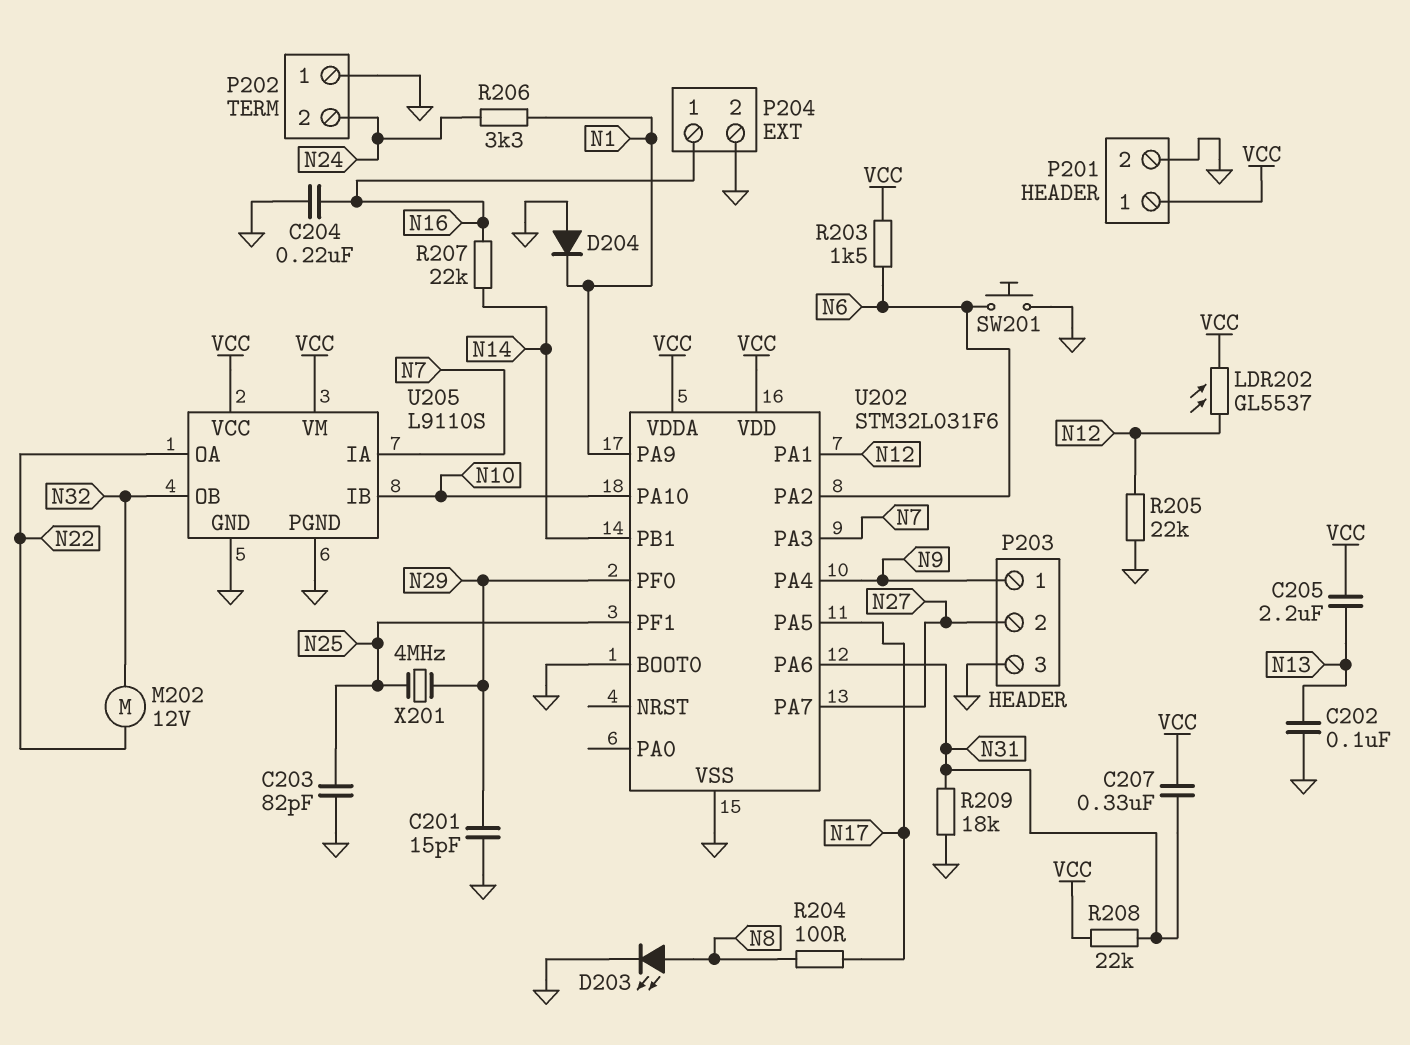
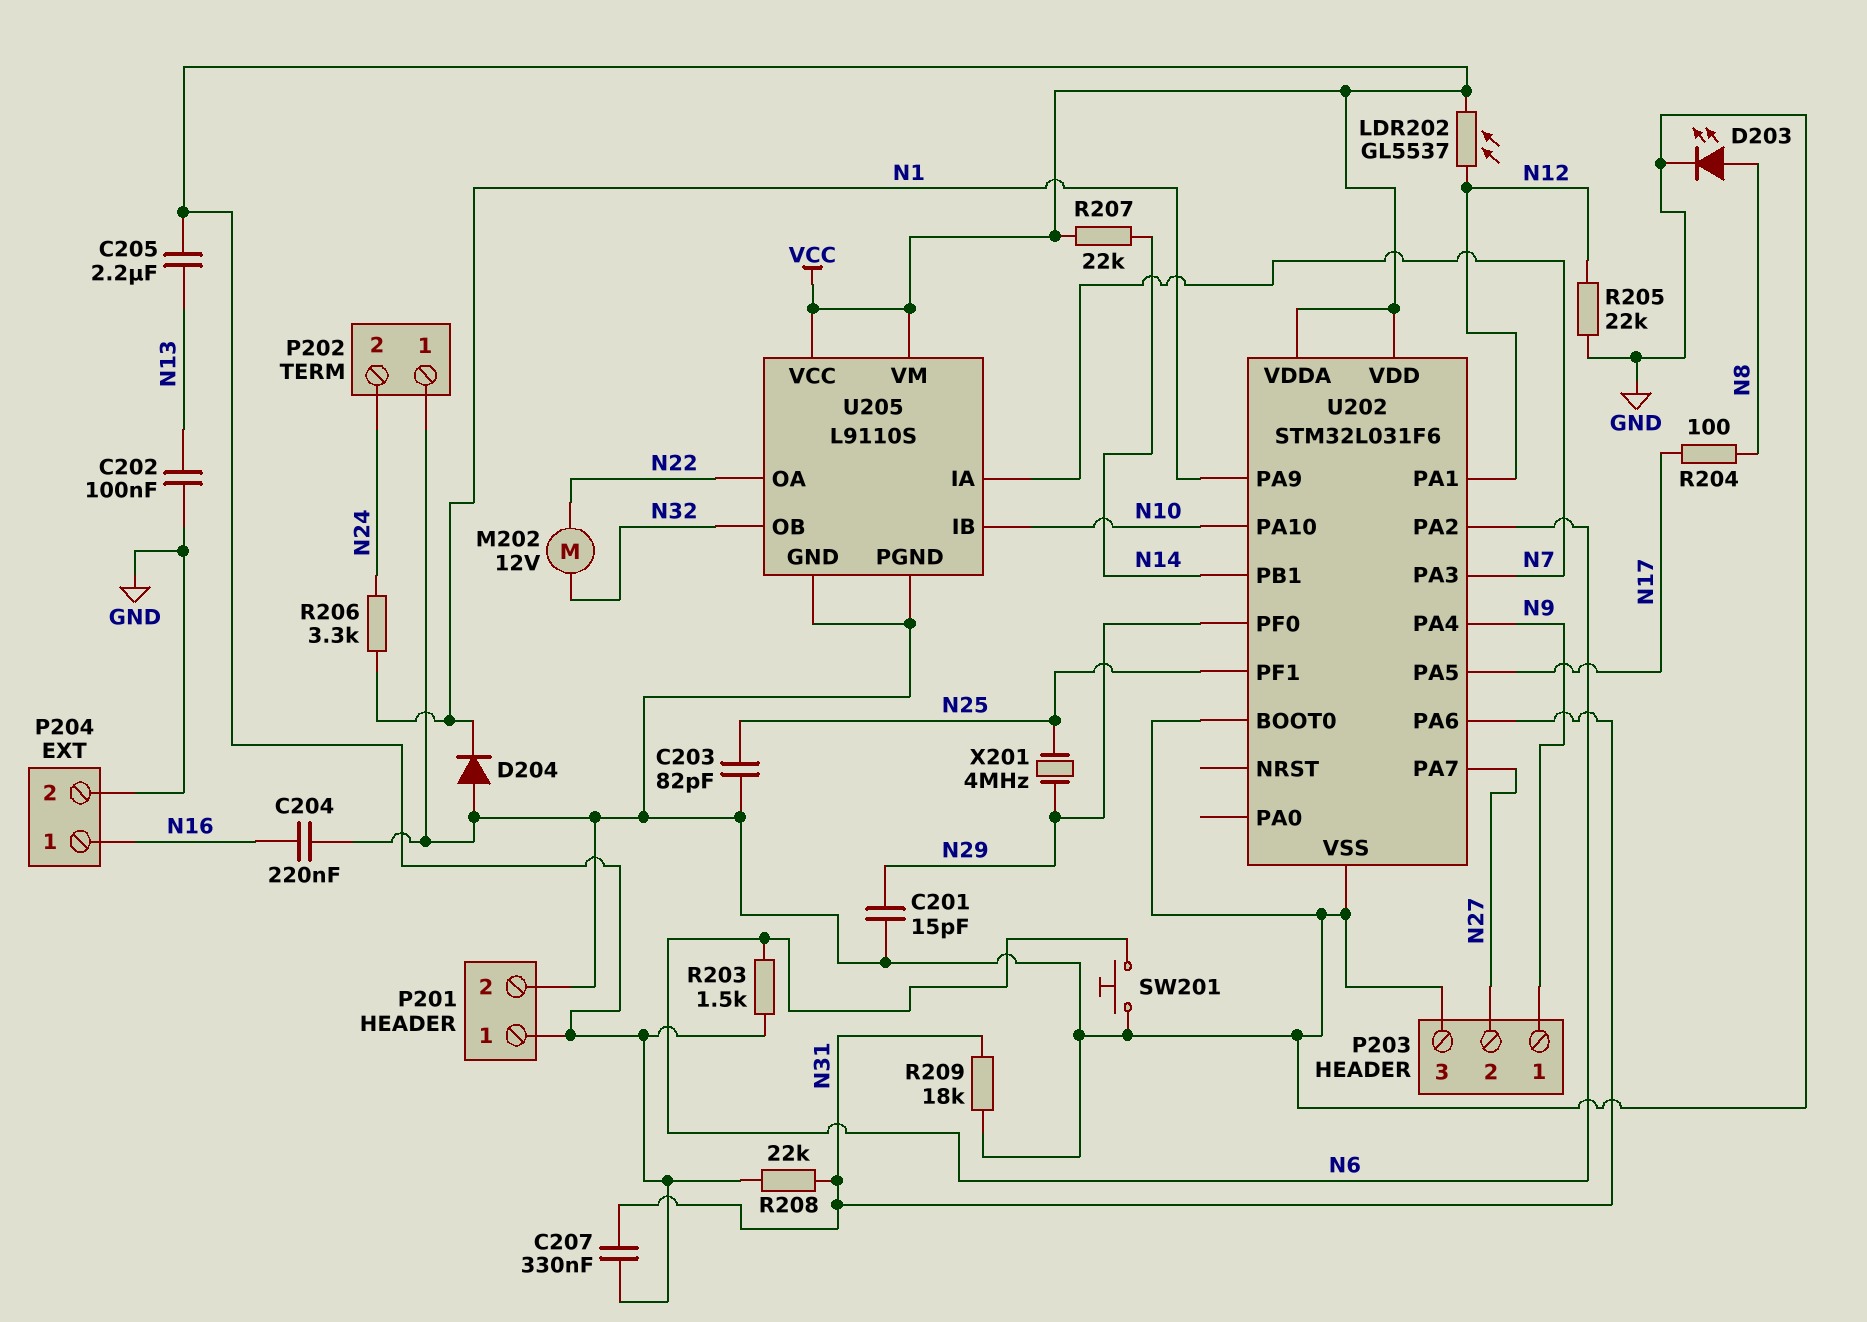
R207: 22k (N14, N16) -> 22k (N14, VCC)

